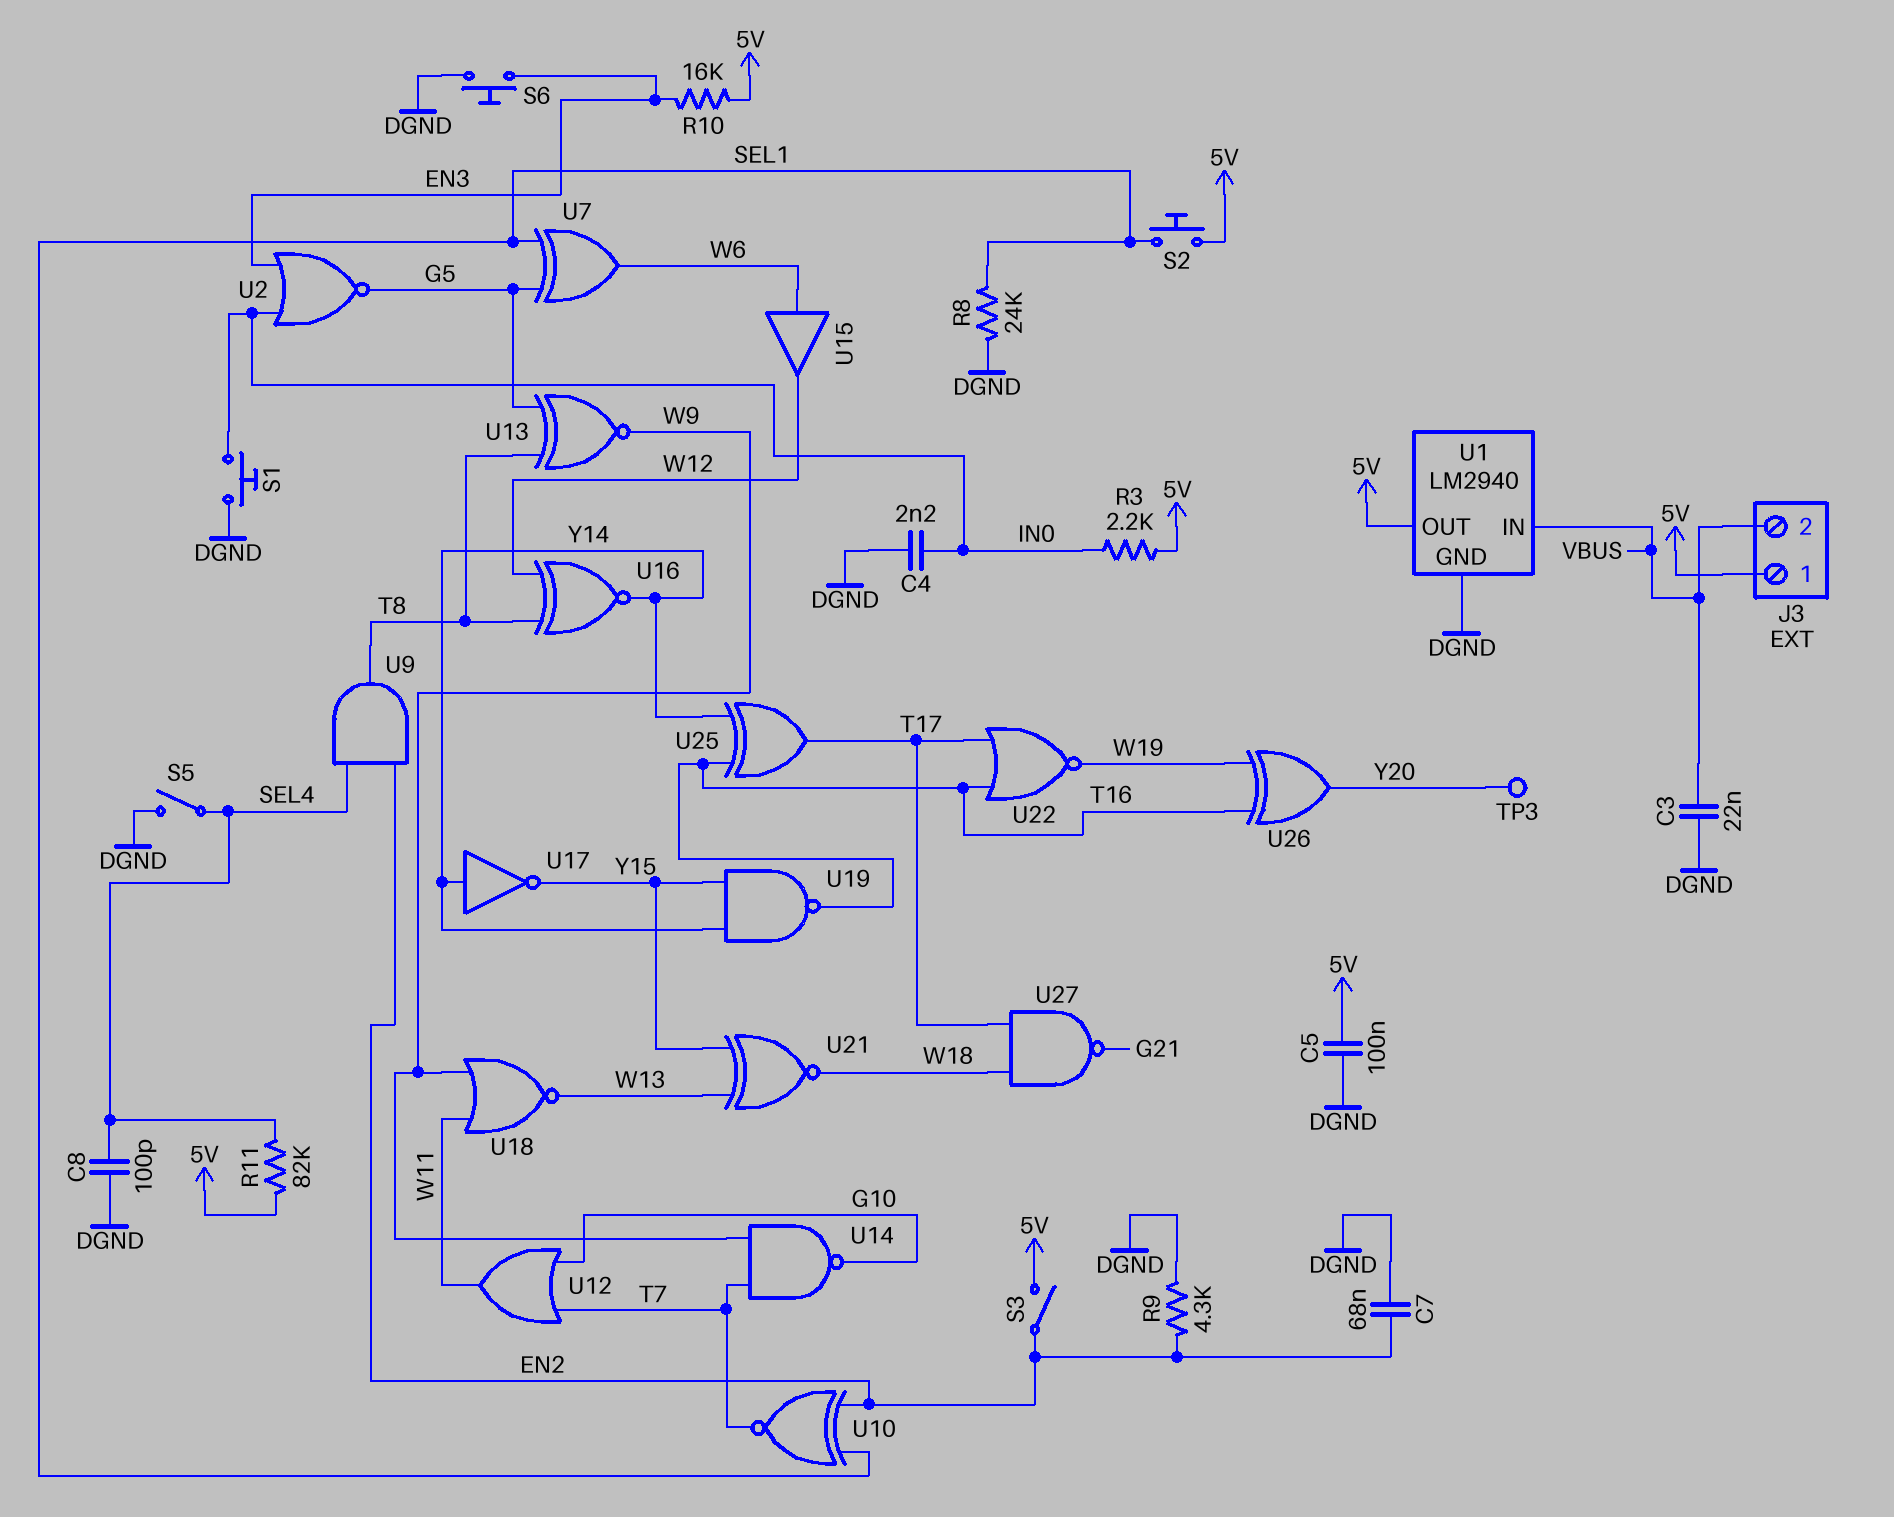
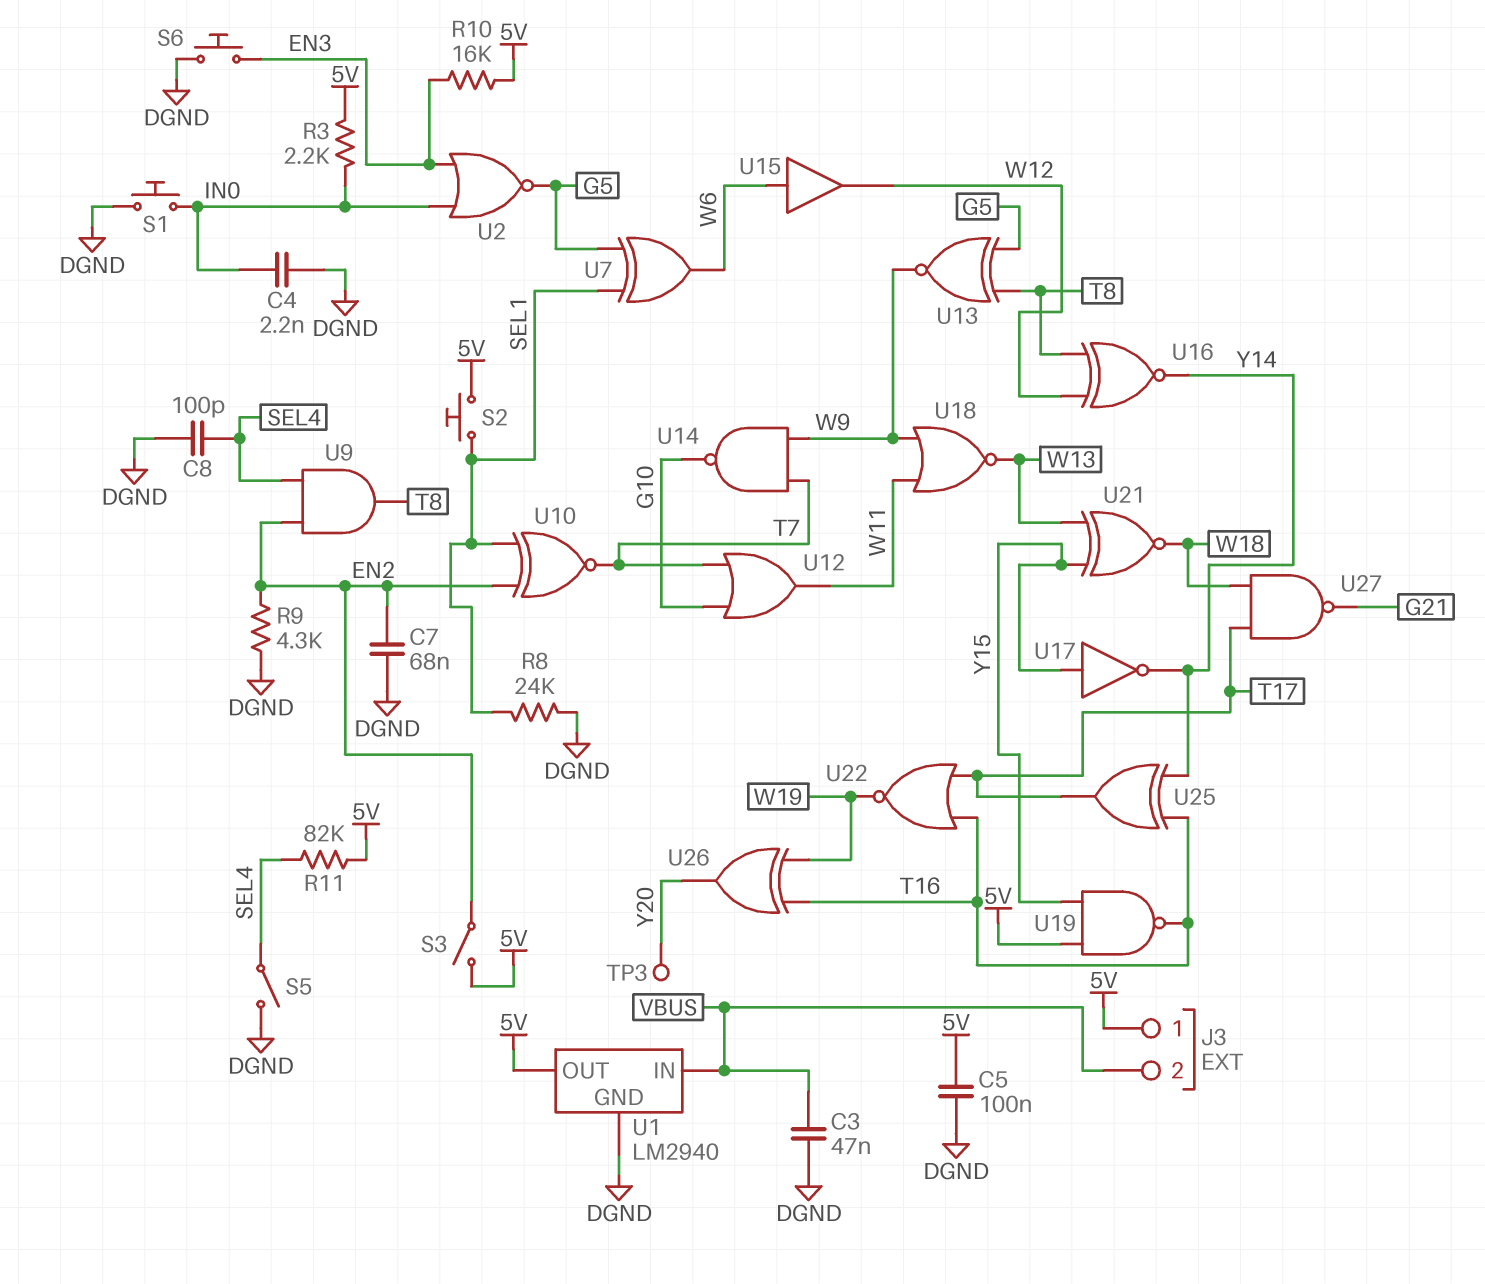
C3: 22nF (DGND, VBUS) -> 47nF (DGND, VBUS)
U17: NOT (in Y14, out Y15) -> NOT (in Y15, out Y14)
U19: NAND (in Y14, in Y15, out T16) -> NAND (in 5V, in Y15, out T16)

